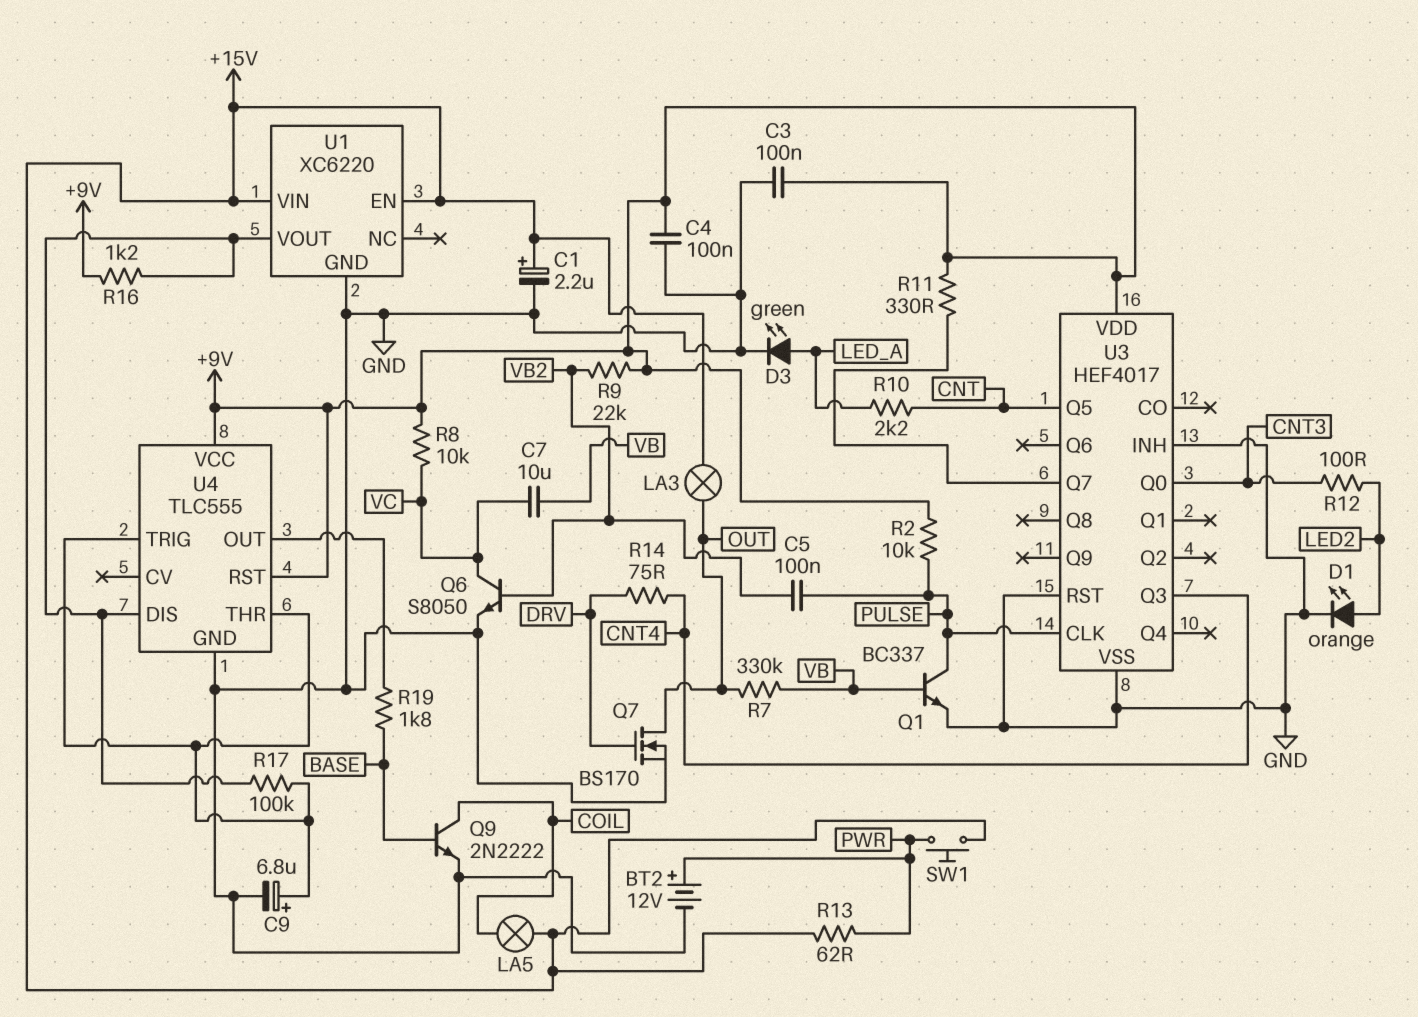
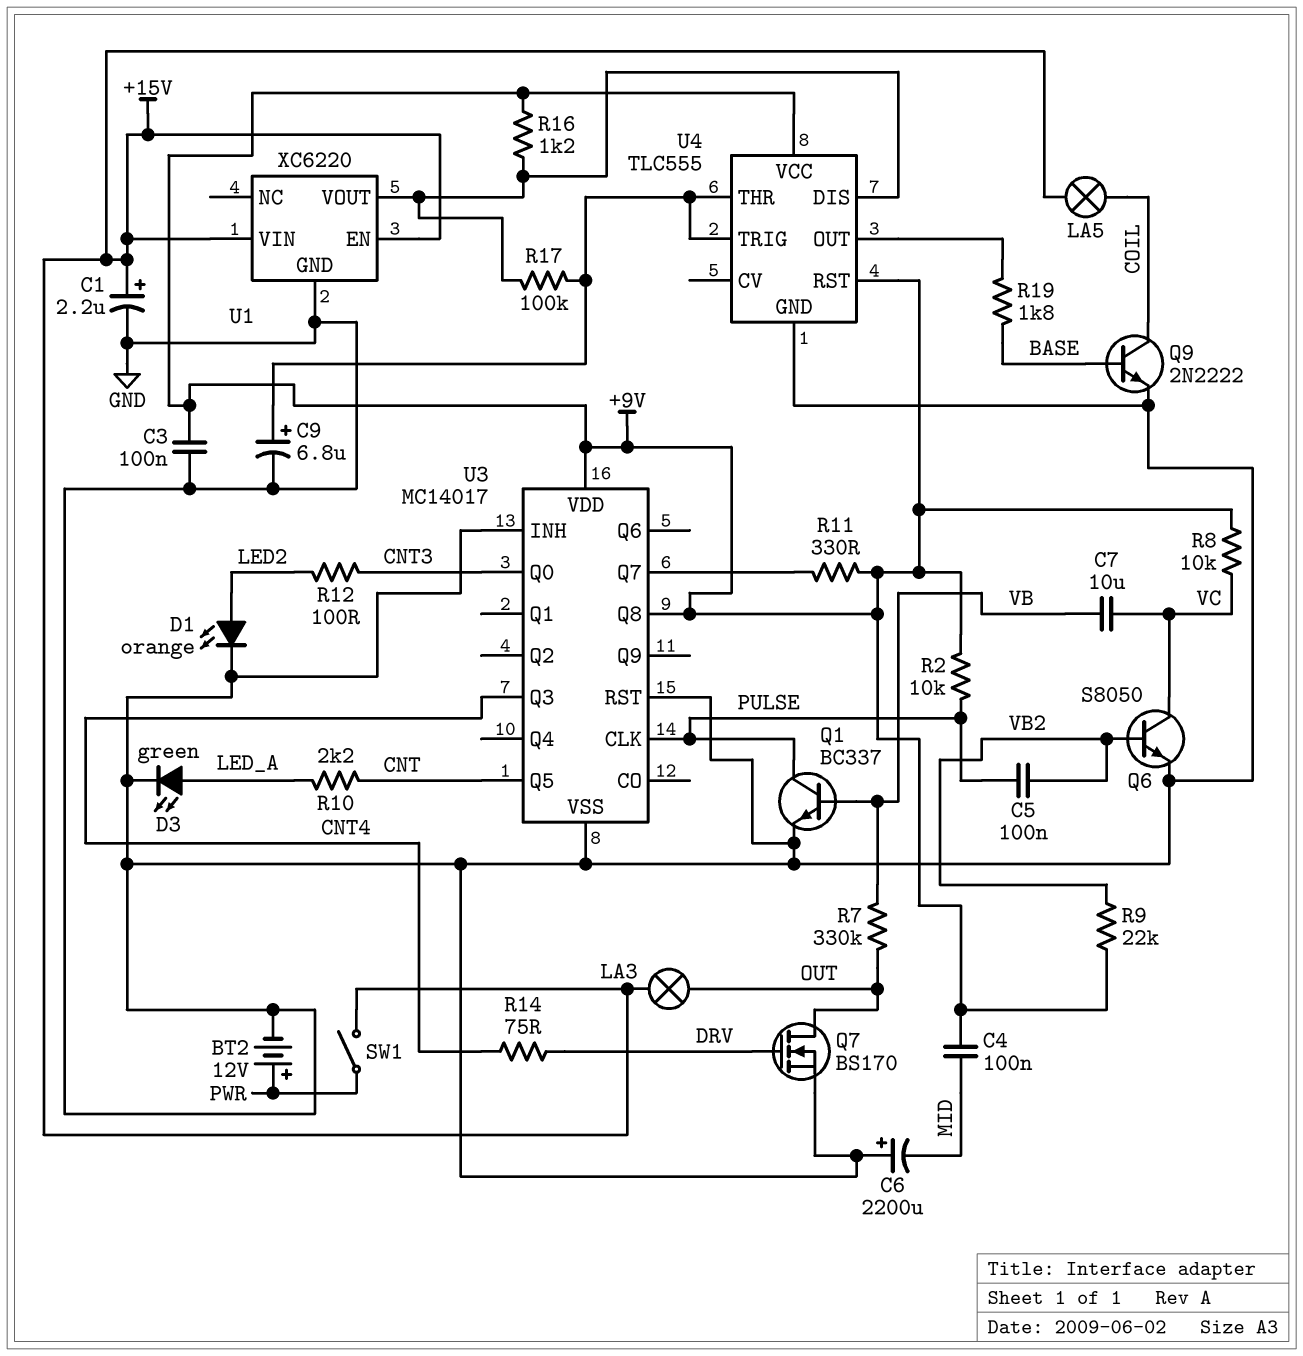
C4: 100nF (+9V, GND) -> 100nF (+9V, MID)
C6: none -> 2200uF (plus GND, minus MID)
R13: 62 (+15V, PWR) -> none
SW1: button (+15V, PWR) -> switch (+15V, PWR)
U3: HEF4017 -> MC14017
U3 pin Q8: none -> +9V

